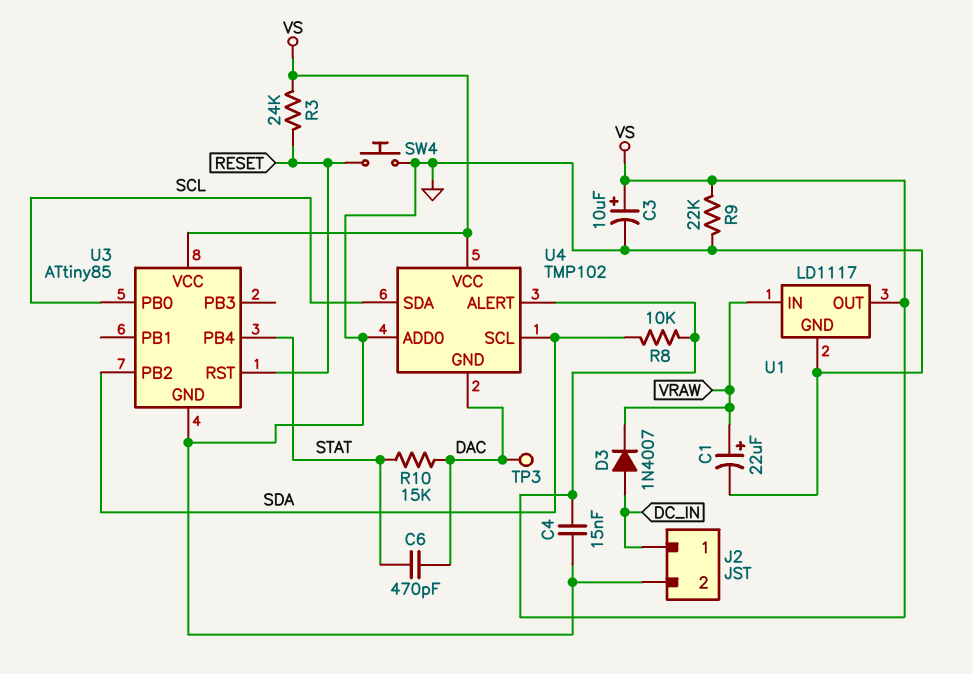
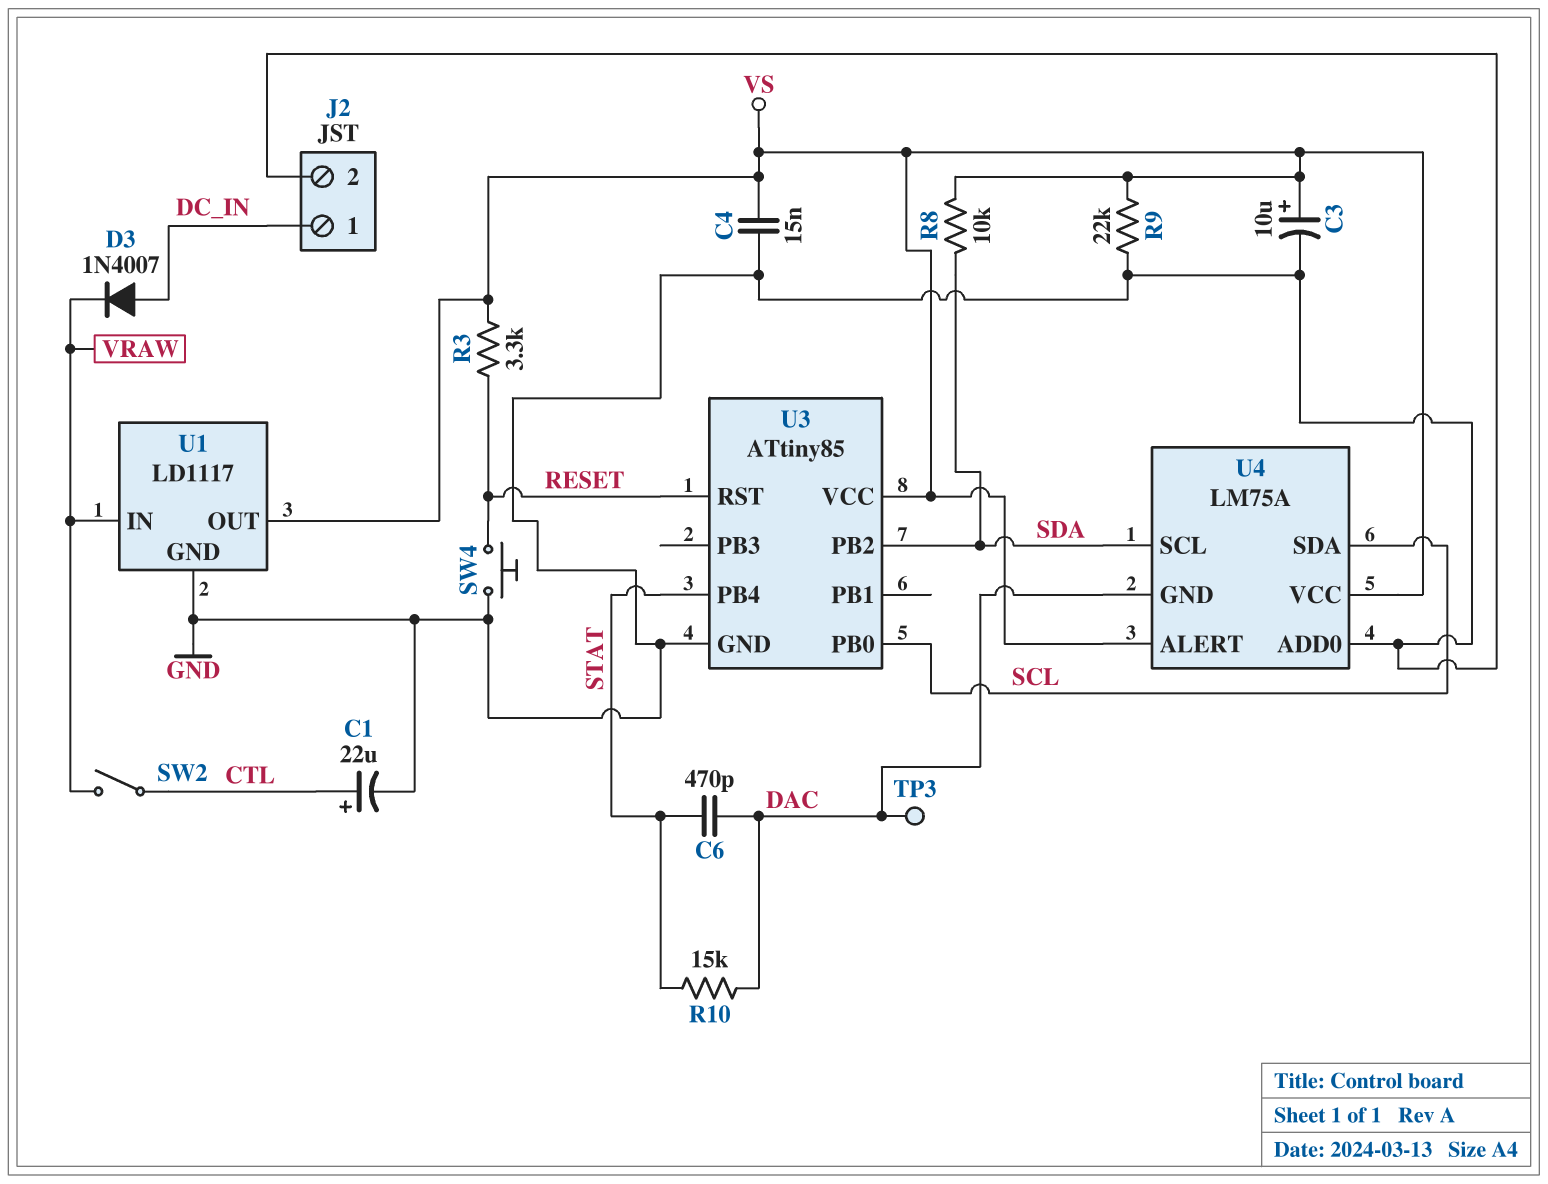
C1: 22uF (plus VRAW, minus GND) -> 22uF (plus CTL, minus GND)
R3: 24k (RESET, VS) -> 3.3k (RESET, VS)
SW2: none -> switch (CTL, VRAW)
U4: TMP102 -> LM75A

